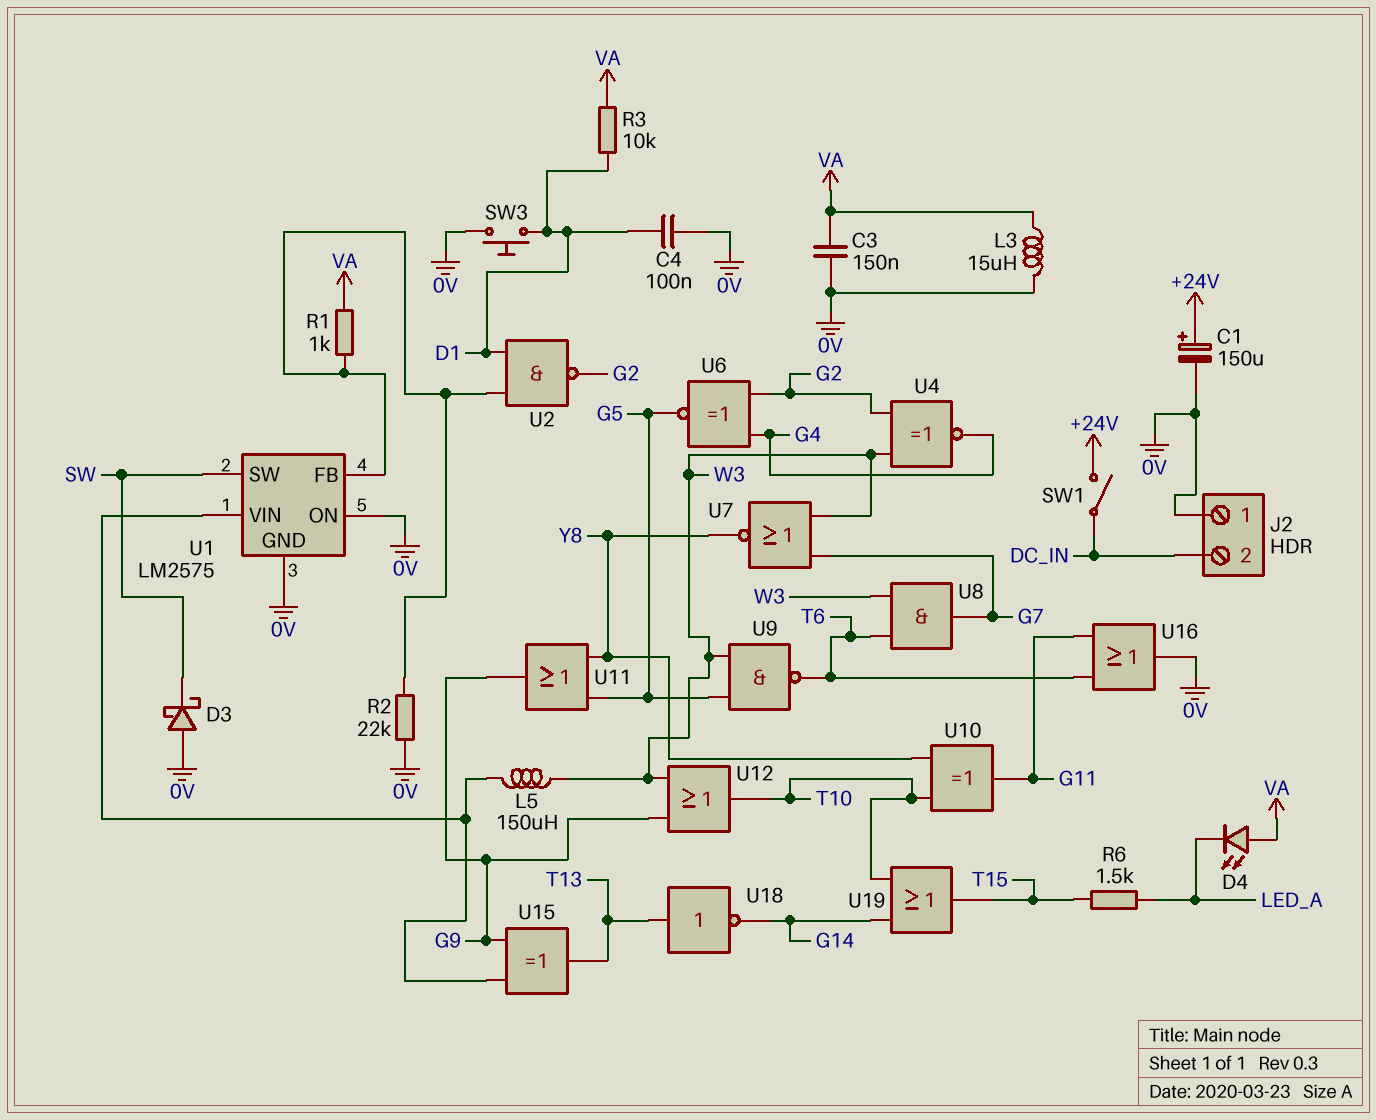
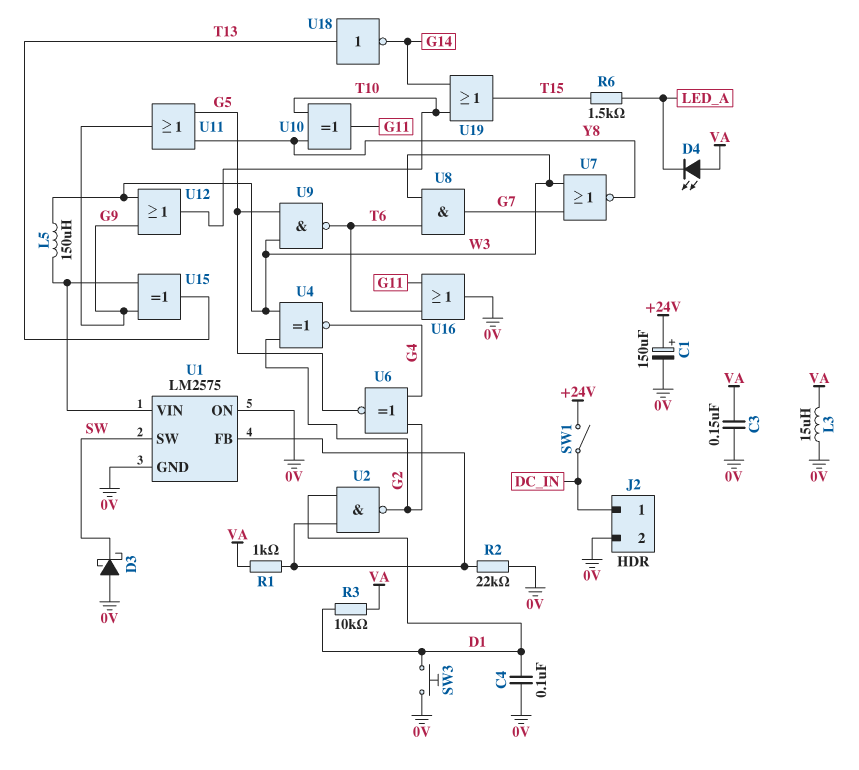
J2 pin 1: 0V -> DC_IN
J2 pin 2: DC_IN -> 0V

